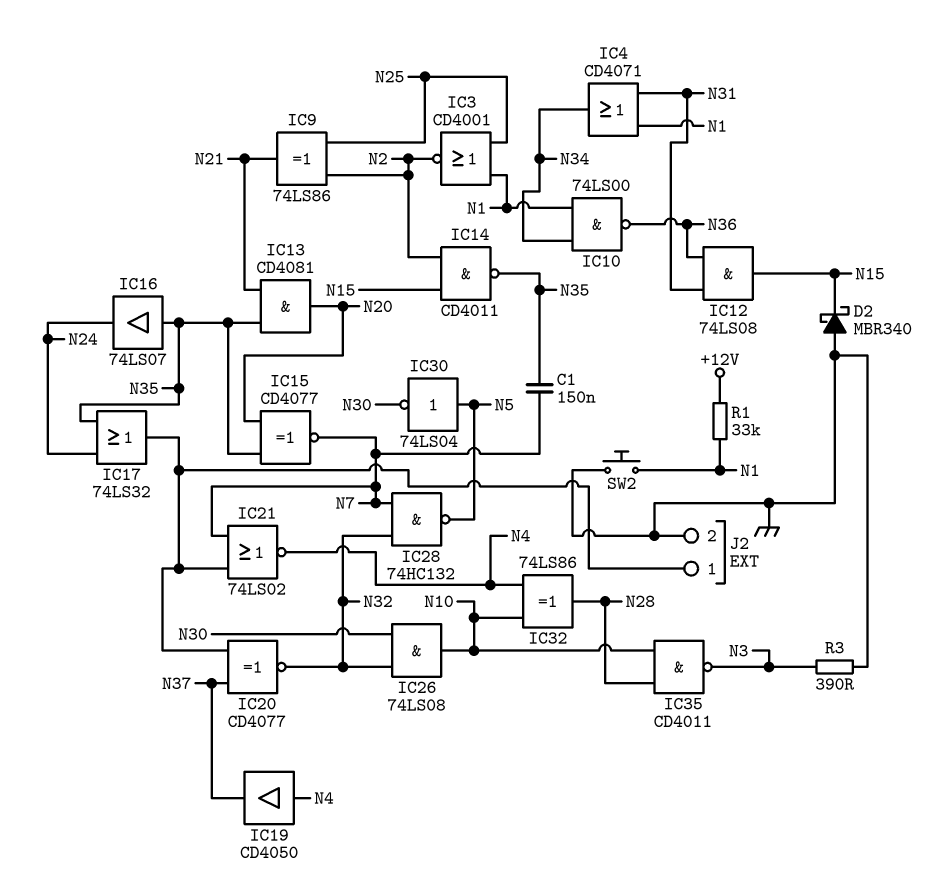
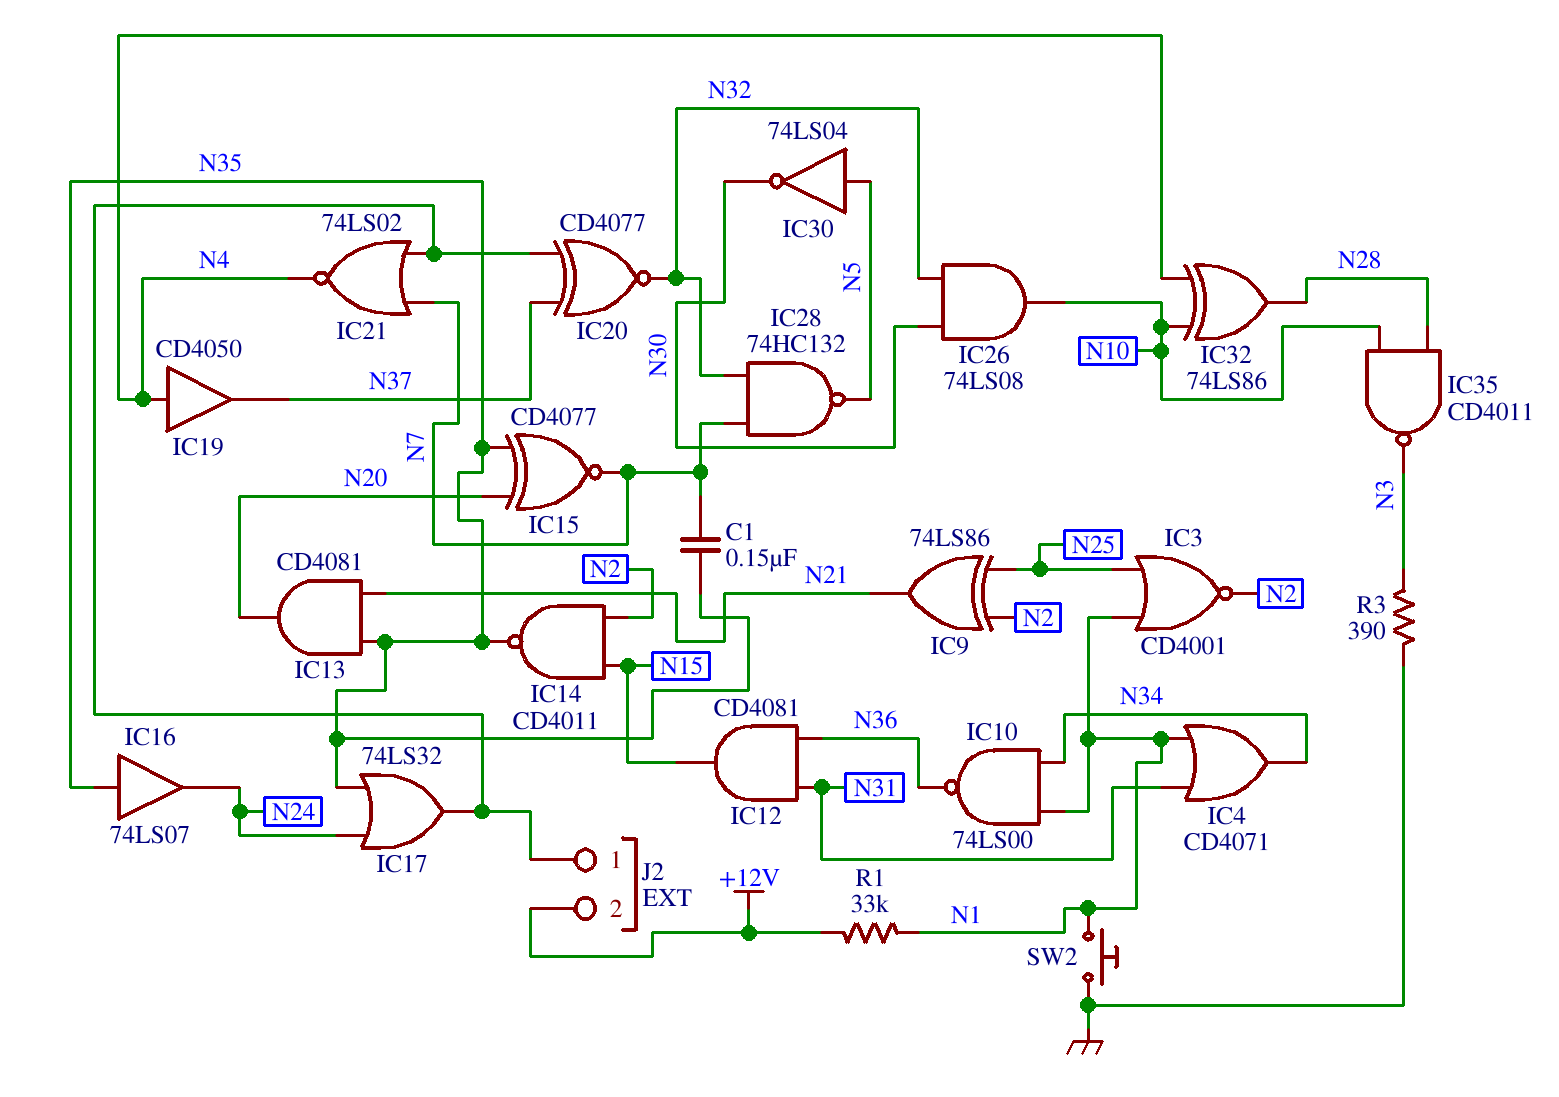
D2: schottky MBR340 (A GND, K N15) -> none
IC12: AND 74LS08 (in N31, in N36, out N15) -> AND CD4081 (in N31, in N36, out N15)
J2 pin 2: GND -> +12V

